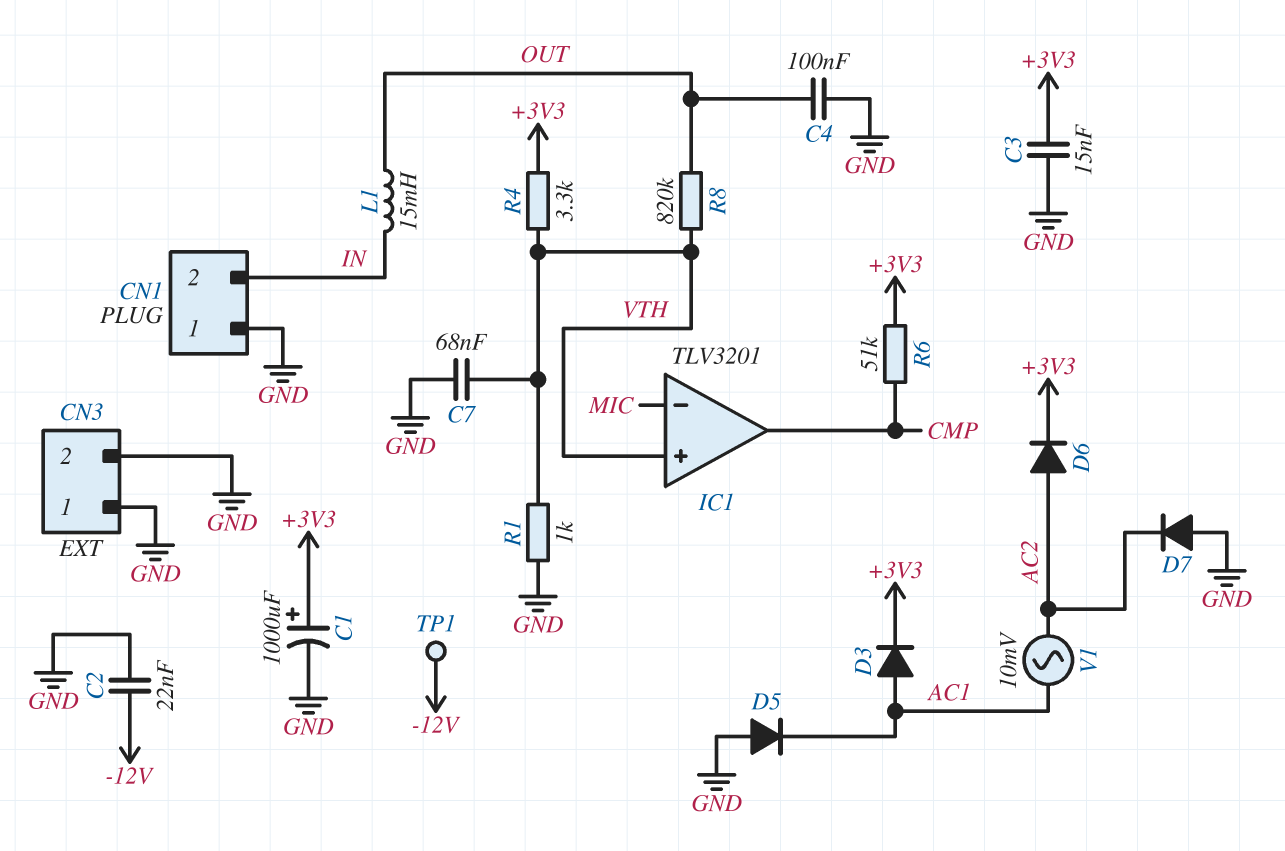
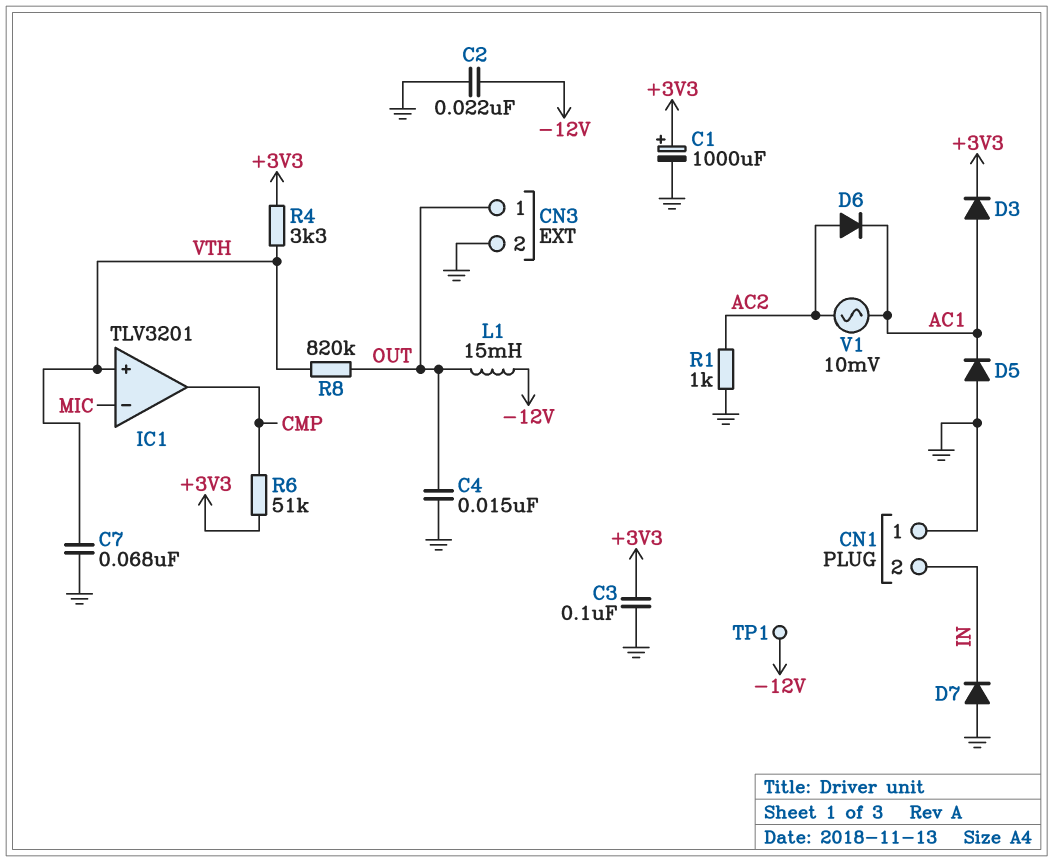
C3: 15nF (+3V3, GND) -> 100nF (+3V3, GND)
C4: 100nF (GND, OUT) -> 15nF (GND, OUT)
CN3 pin 1: GND -> OUT
D6: diode (A AC2, K +3V3) -> diode (A AC2, K AC1)
D7: diode (A GND, K AC2) -> diode (A GND, K IN)
L1: 15mH (IN, OUT) -> 15mH (-12V, OUT)
R1: 1k (GND, VTH) -> 1k (AC2, GND)

